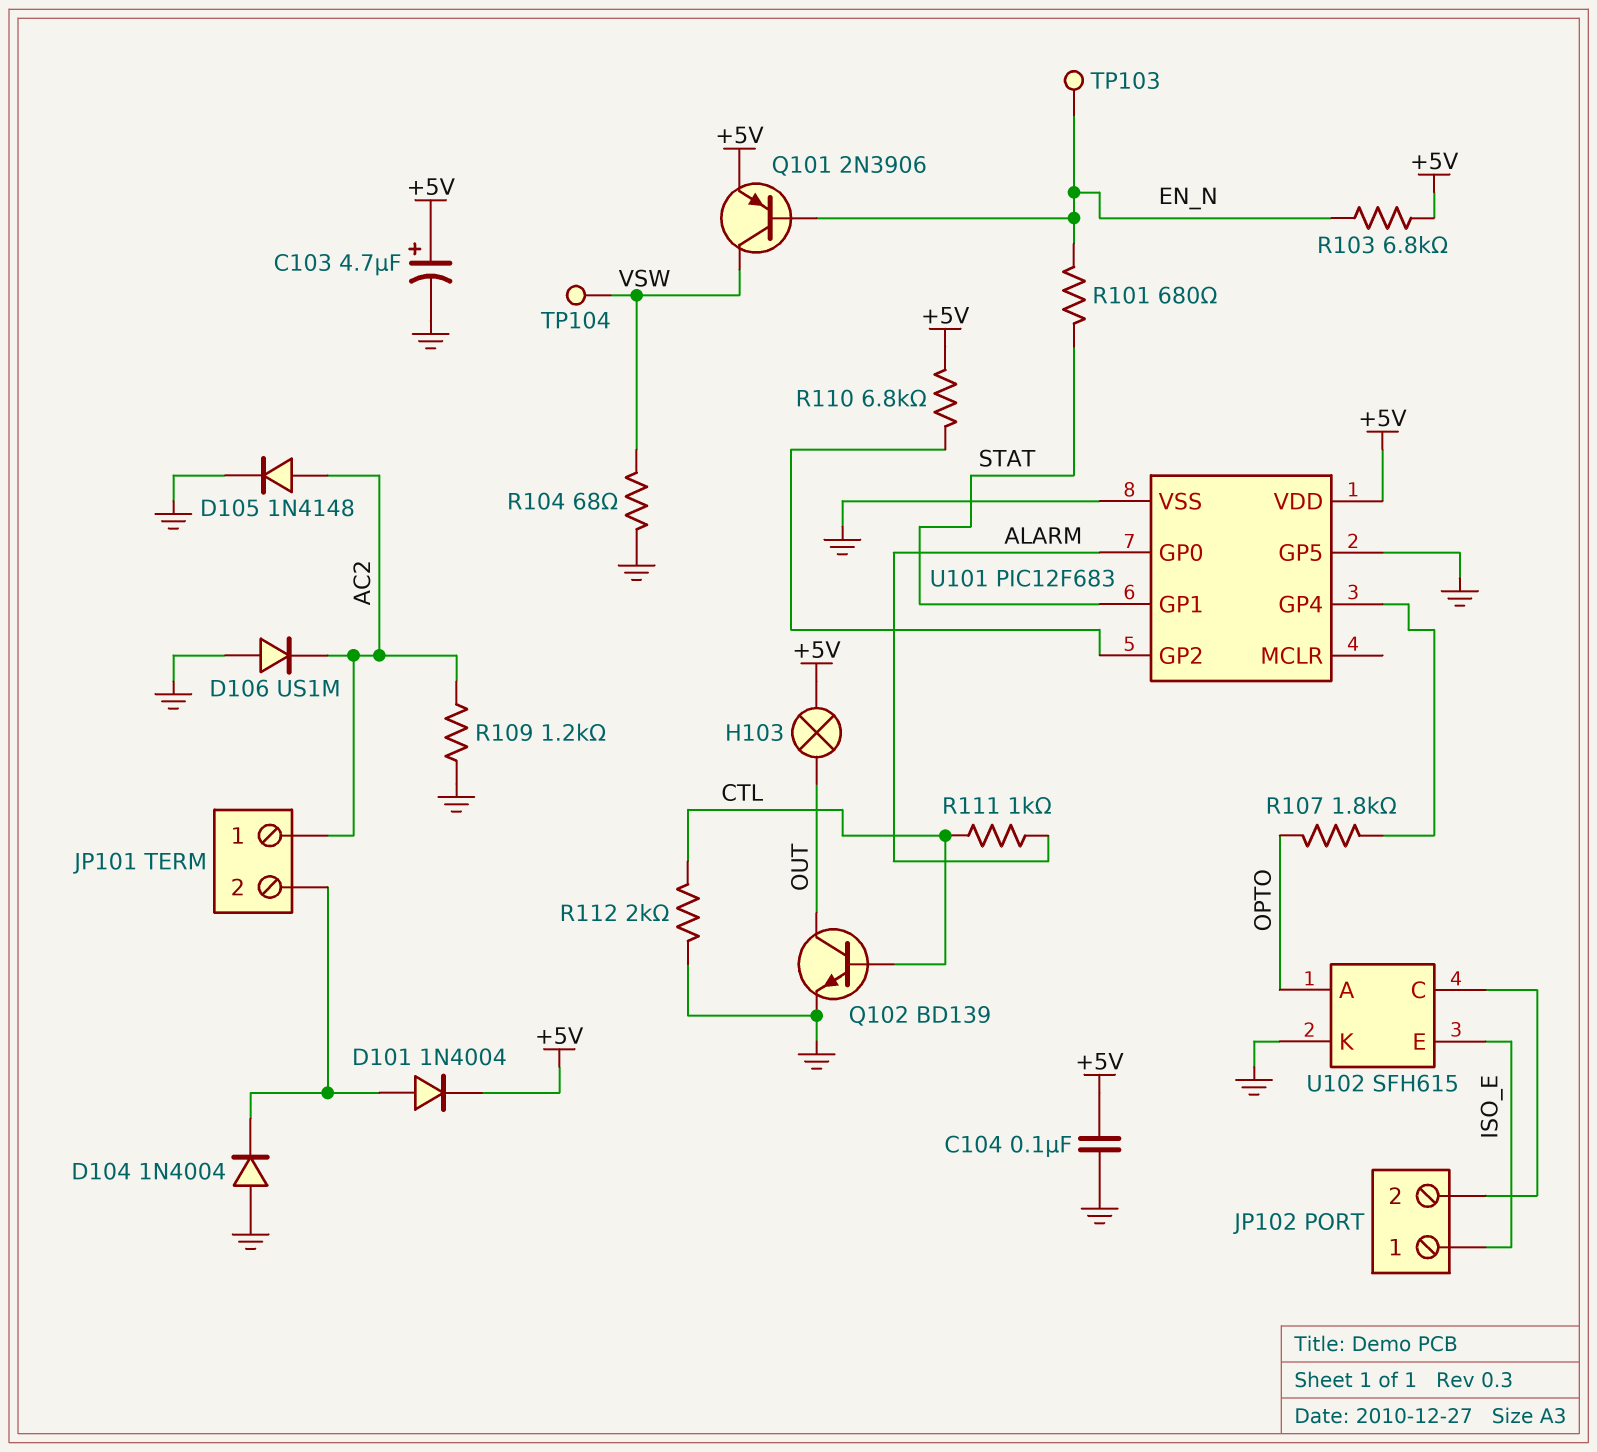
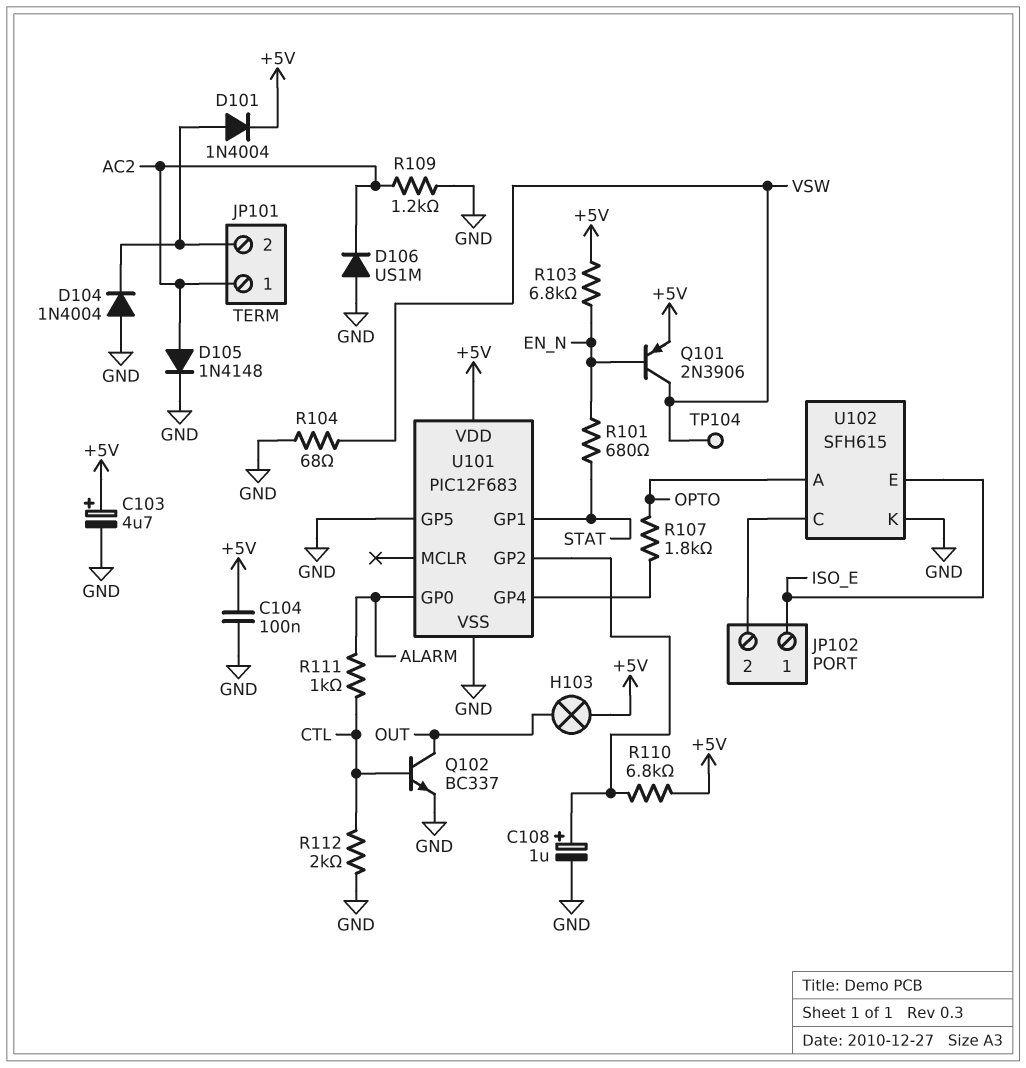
C108: none -> 1uF (plus U101/GP2, minus GND)
Q102: NPN BD139 (B CTL, C OUT, E GND) -> NPN BC337 (B CTL, C OUT, E GND)
TP103: test point (EN_N) -> none

